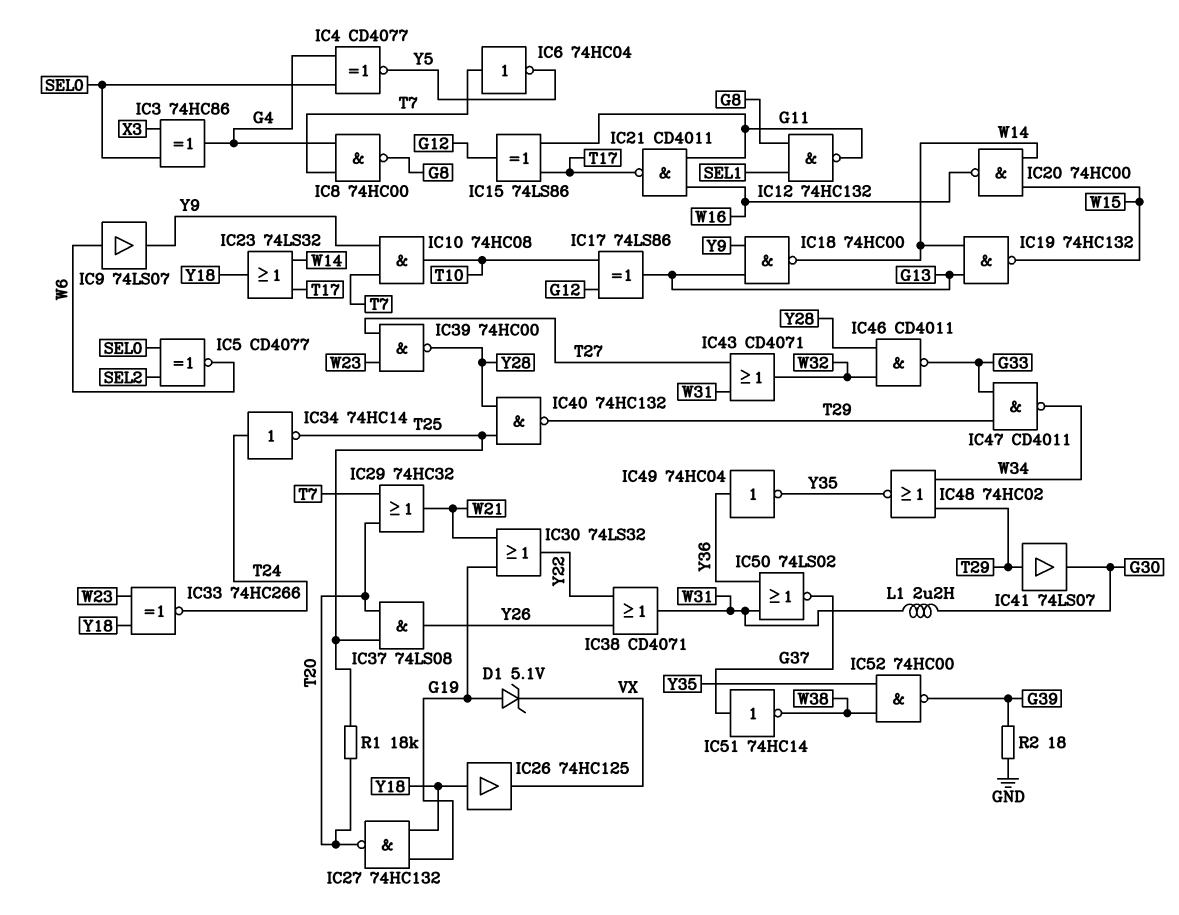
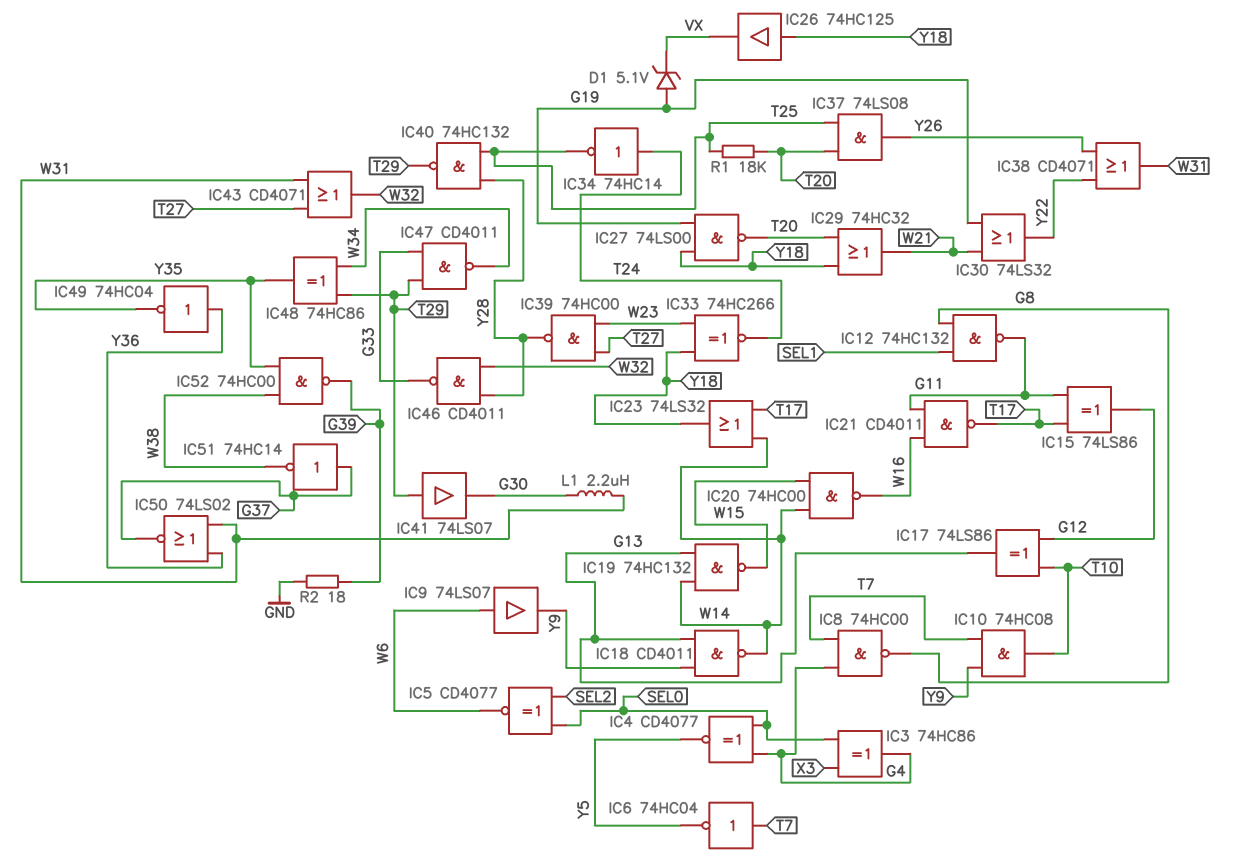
IC18: NAND 74HC00 (in G13, in Y9, out W14) -> NAND CD4011 (in G13, in Y9, out W14)
IC27: NAND 74HC132 (in G19, in Y18, out T20) -> NAND 74LS00 (in G19, in Y18, out T20)
IC29: OR 74HC32 (in T7, in T20, out W21) -> OR 74HC32 (in T20, in Y18, out W21)
IC48: NOR 74HC02 (in T29, in W34, out Y35) -> XOR 74HC86 (in T29, in W34, out Y35)

